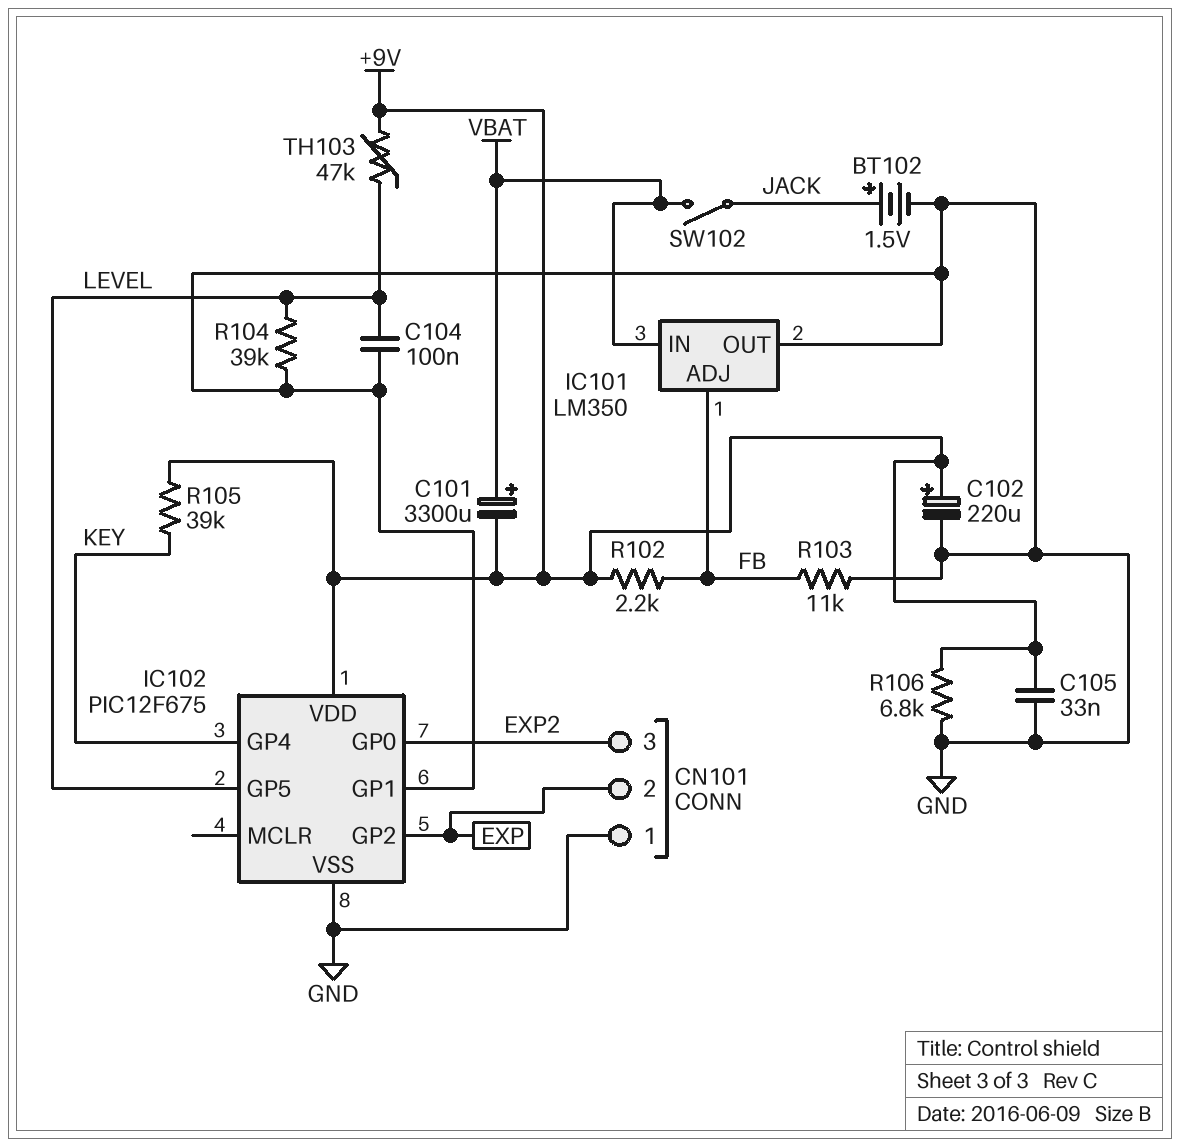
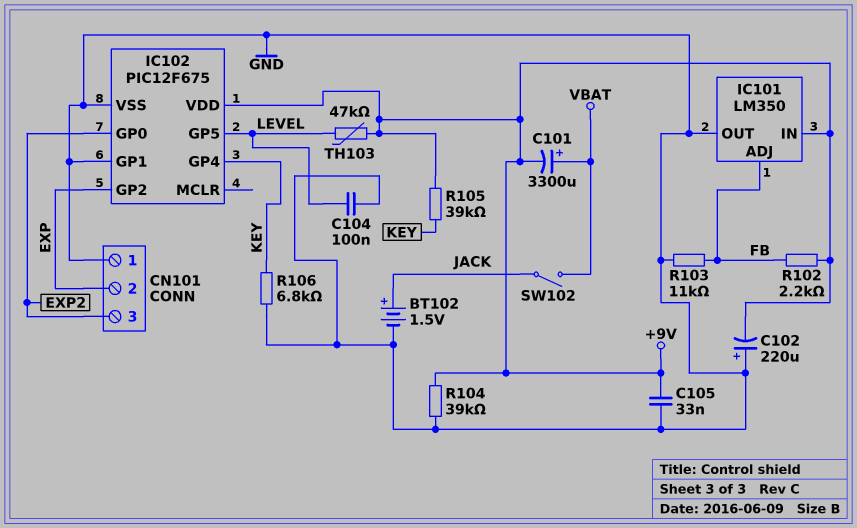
C102: 220uF (plus +9V, minus GND) -> 220uF (plus GND, minus +9V)
IC101 pin IN: VBAT -> +9V
R104: 39k (GND, LEVEL) -> 39k (+9V, GND)
R106: 6.8k (+9V, GND) -> 6.8k (GND, KEY)

